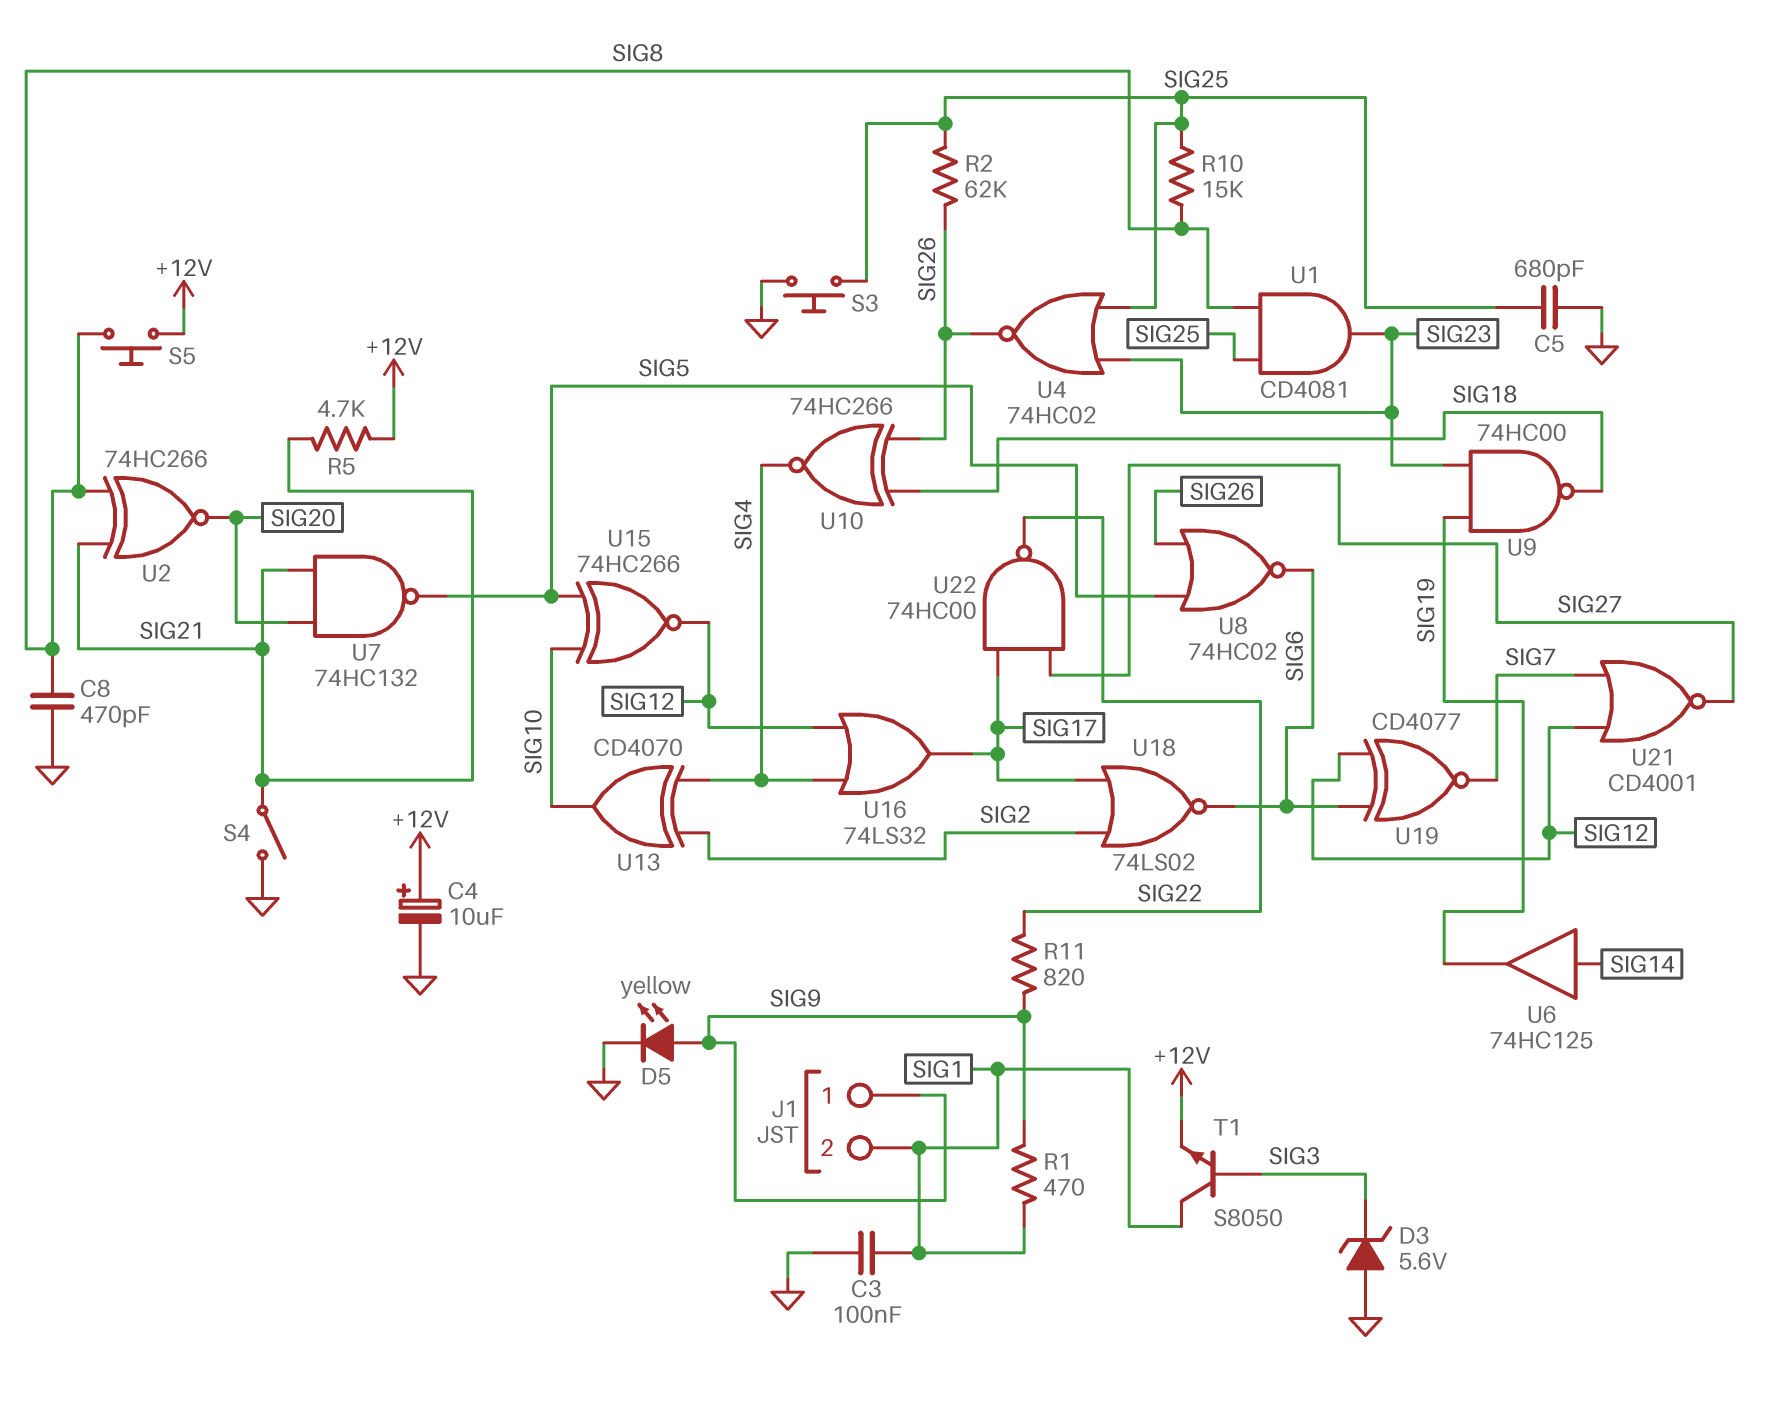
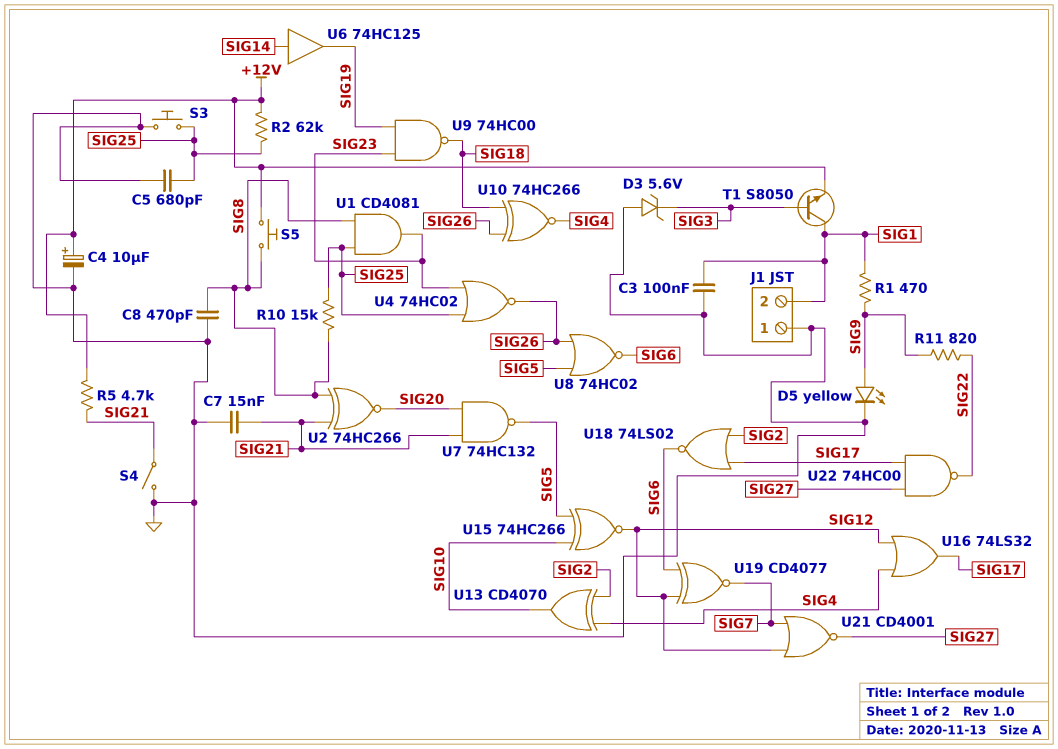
C7: none -> 15nF (GND, SIG21)
J1 pin 1: SIG9 -> GND
R2: 62k (SIG25, SIG26) -> 62k (+12V, SIG25)

